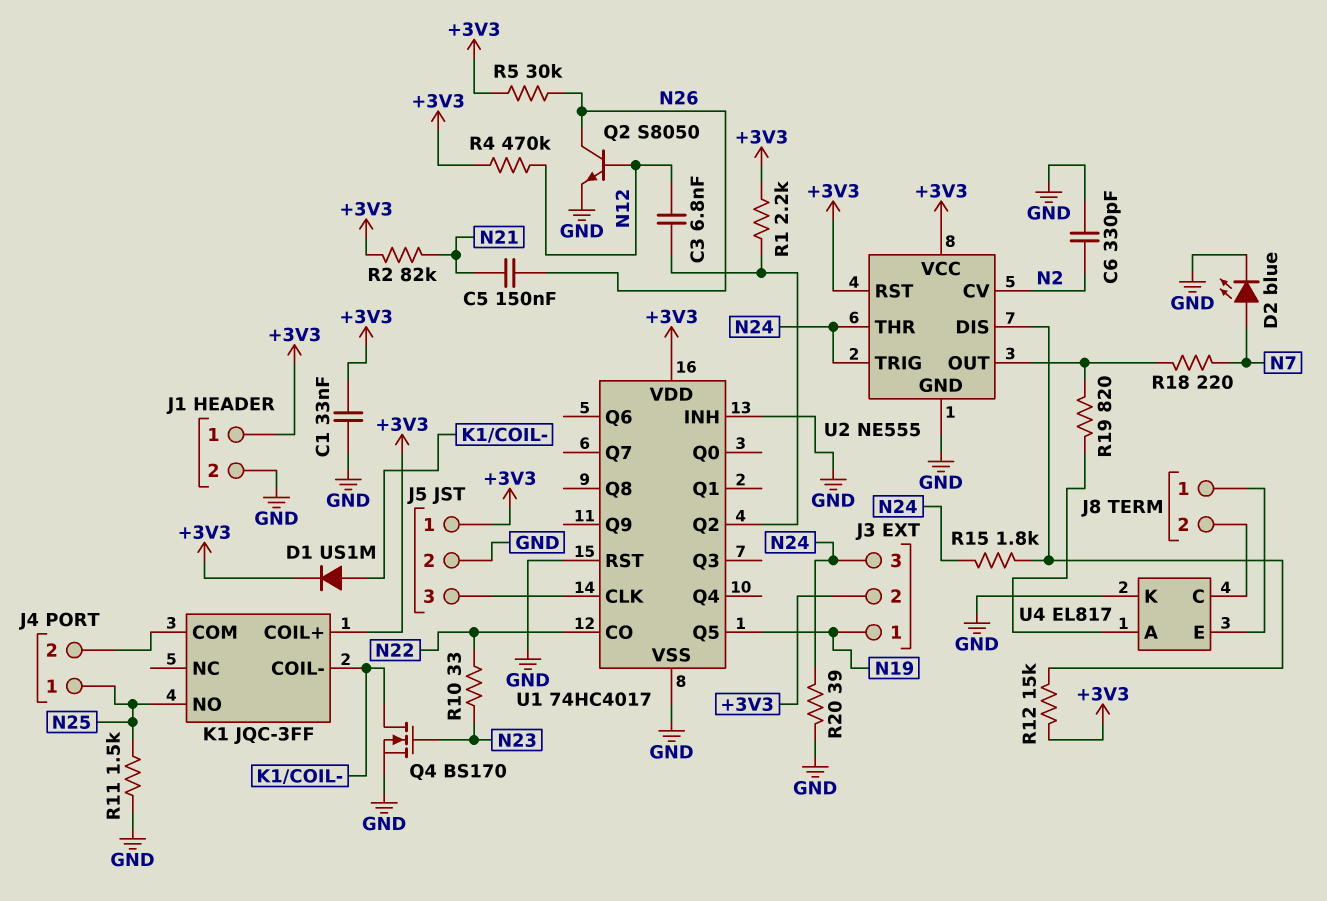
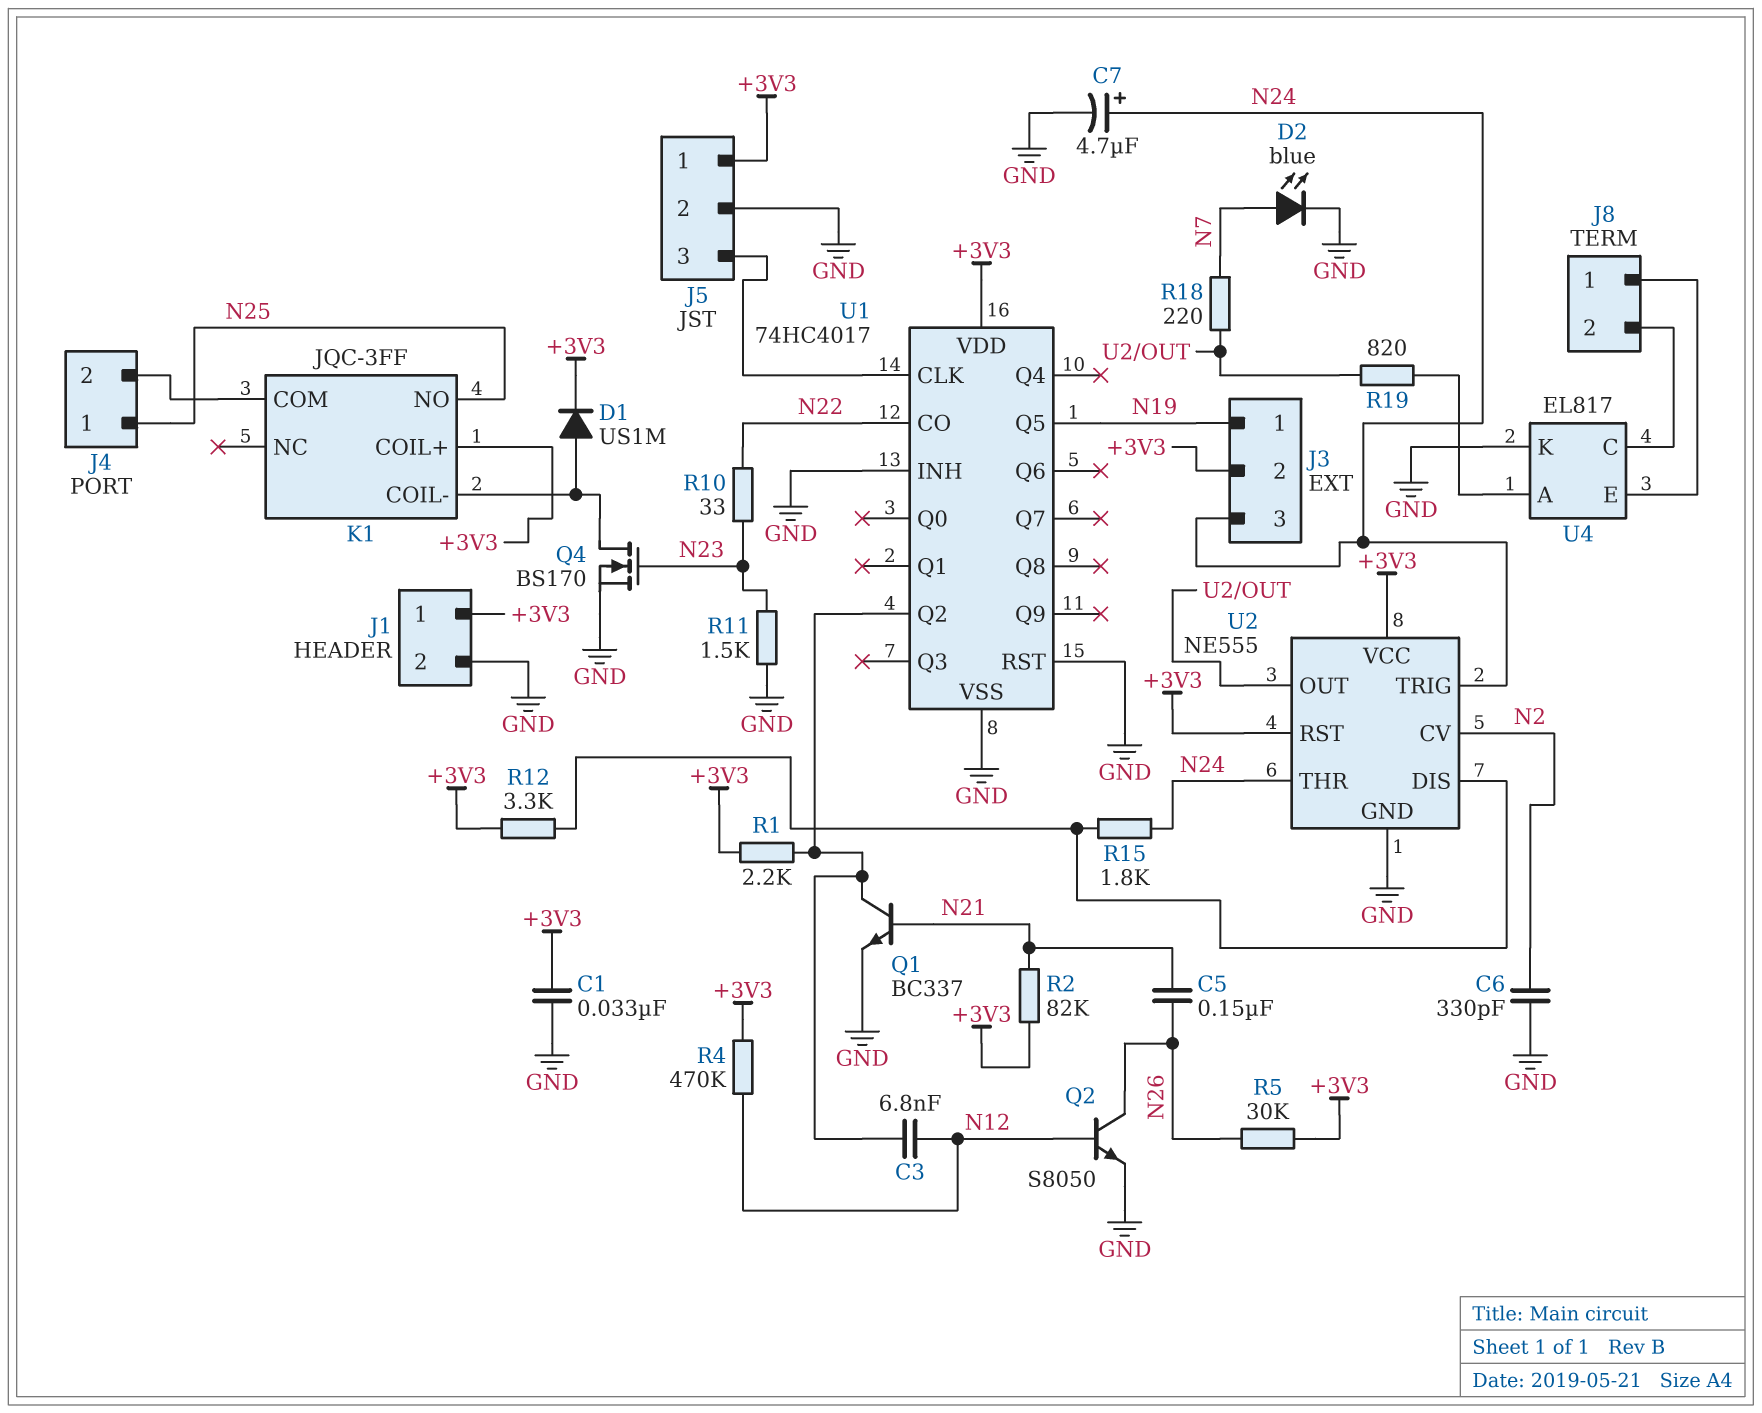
C7: none -> 4.7uF (plus N24, minus GND)
Q1: none -> NPN BC337 (B N21, C U1/Q2, E GND)
R11: 1.5k (GND, N25) -> 1.5k (GND, N23)
R12: 15k (+3V3, U2/DIS) -> 3.3k (+3V3, U2/DIS)
R20: 39 (GND, N24) -> none

